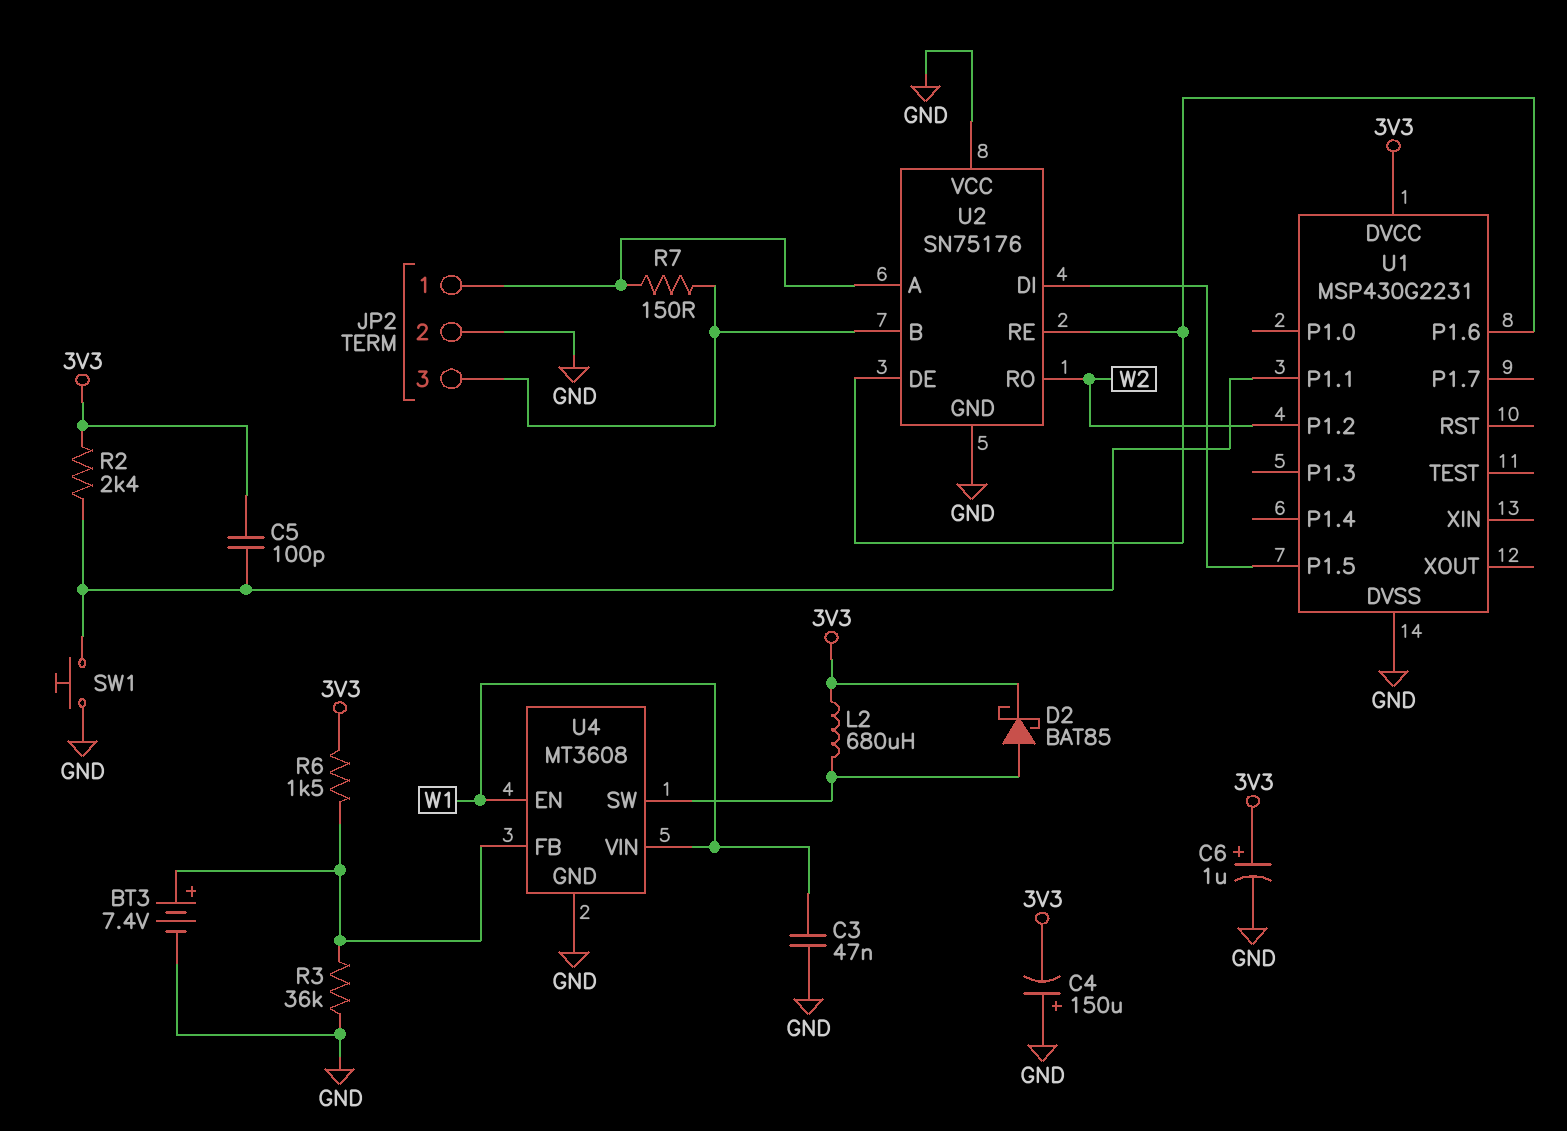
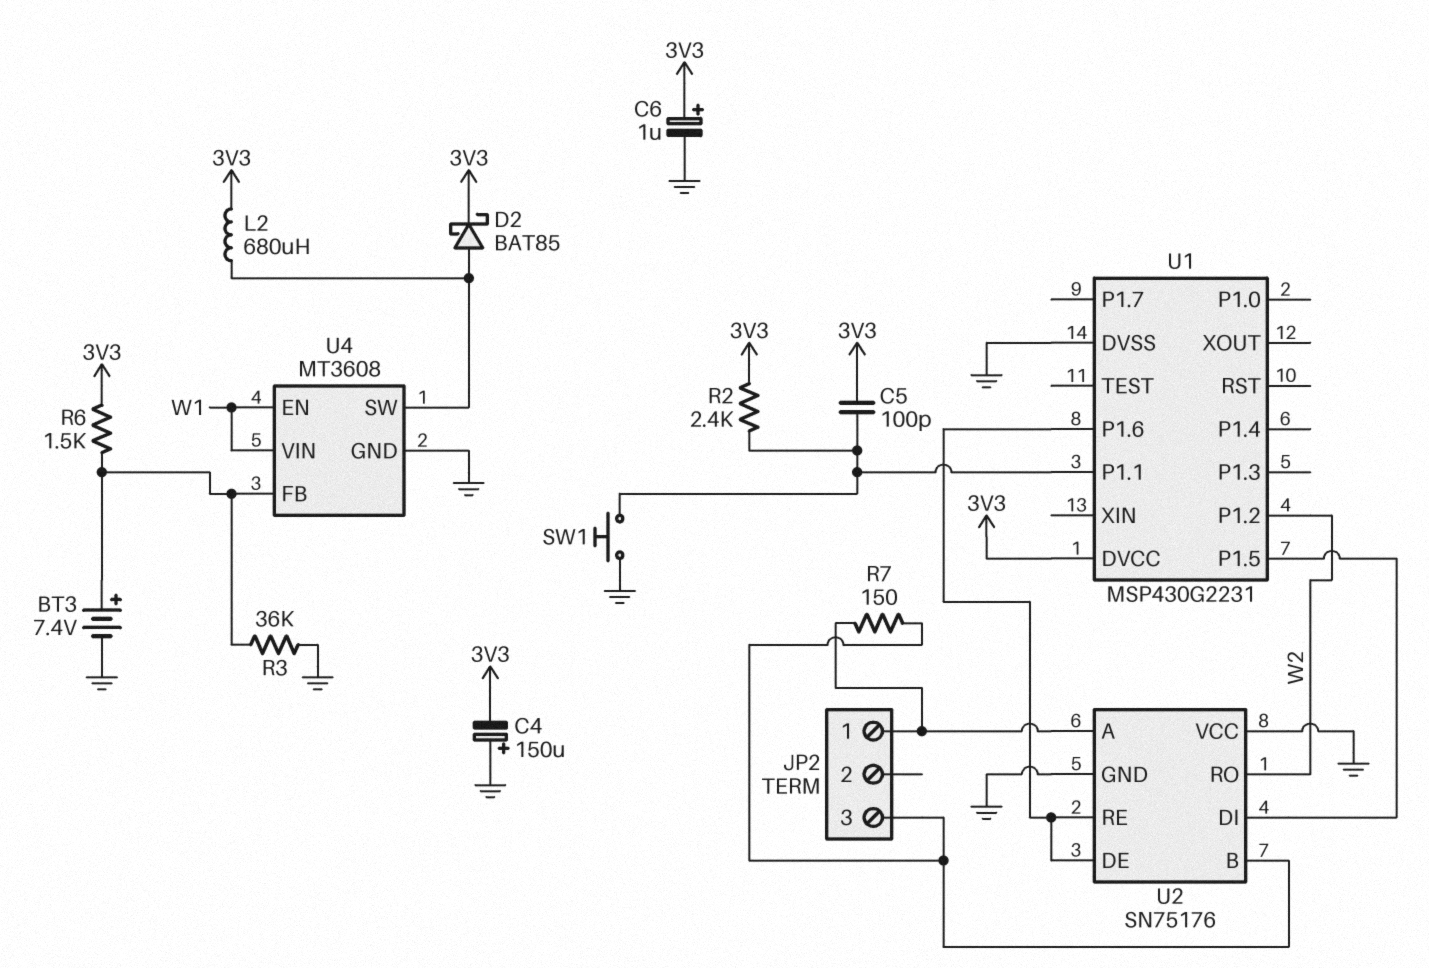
C3: 47nF (GND, W1) -> none
JP2 pin 2: GND -> none

